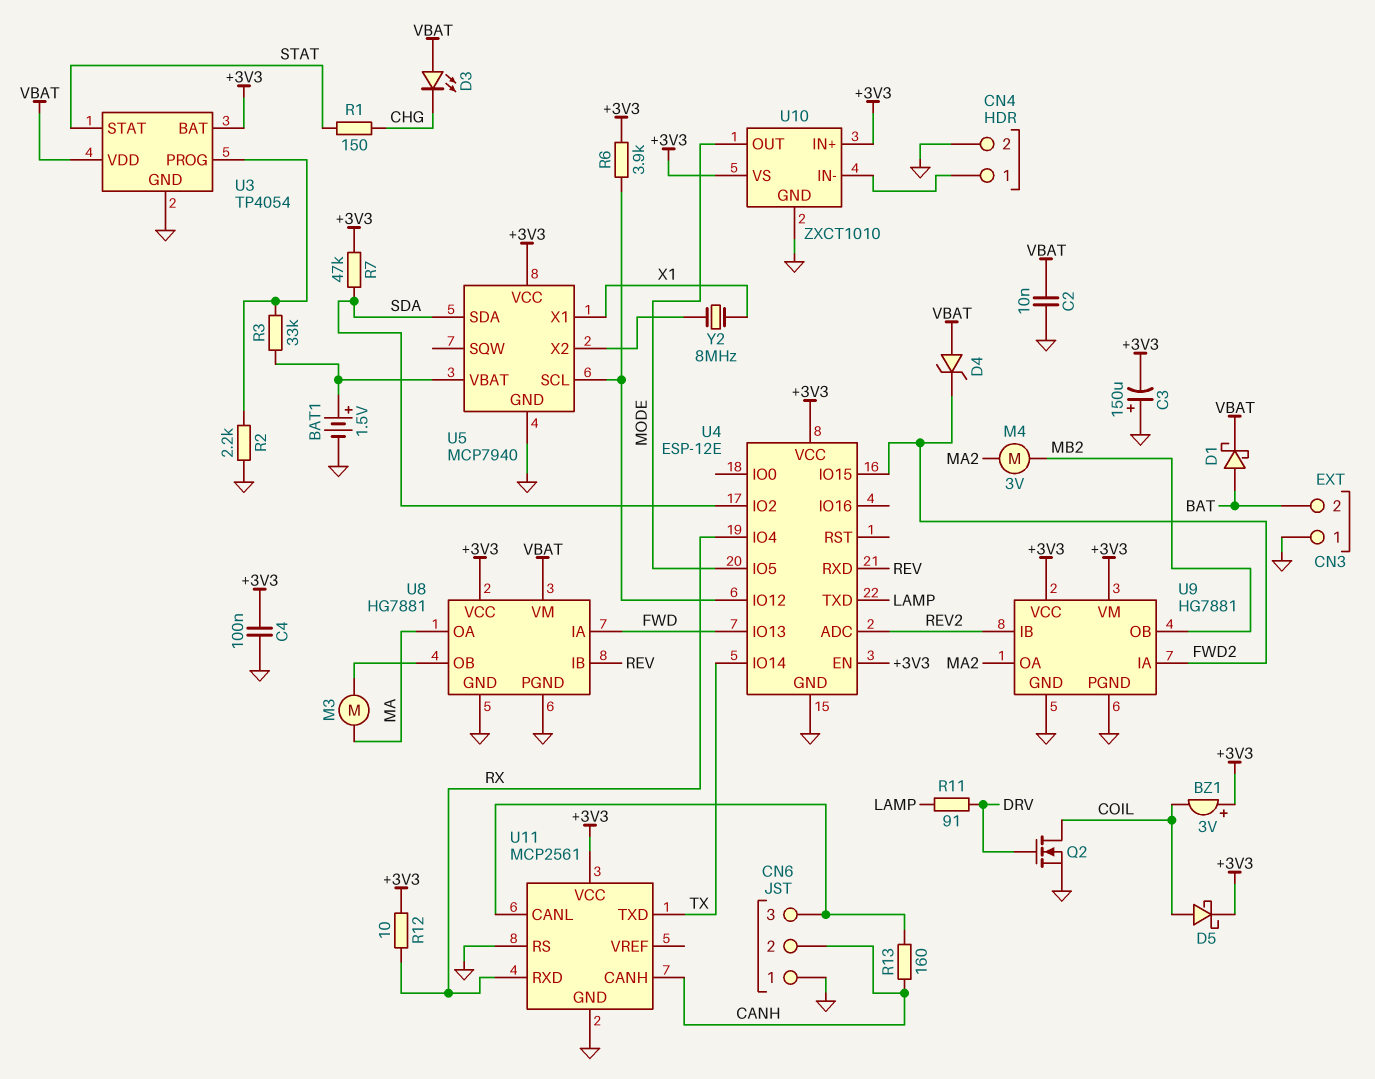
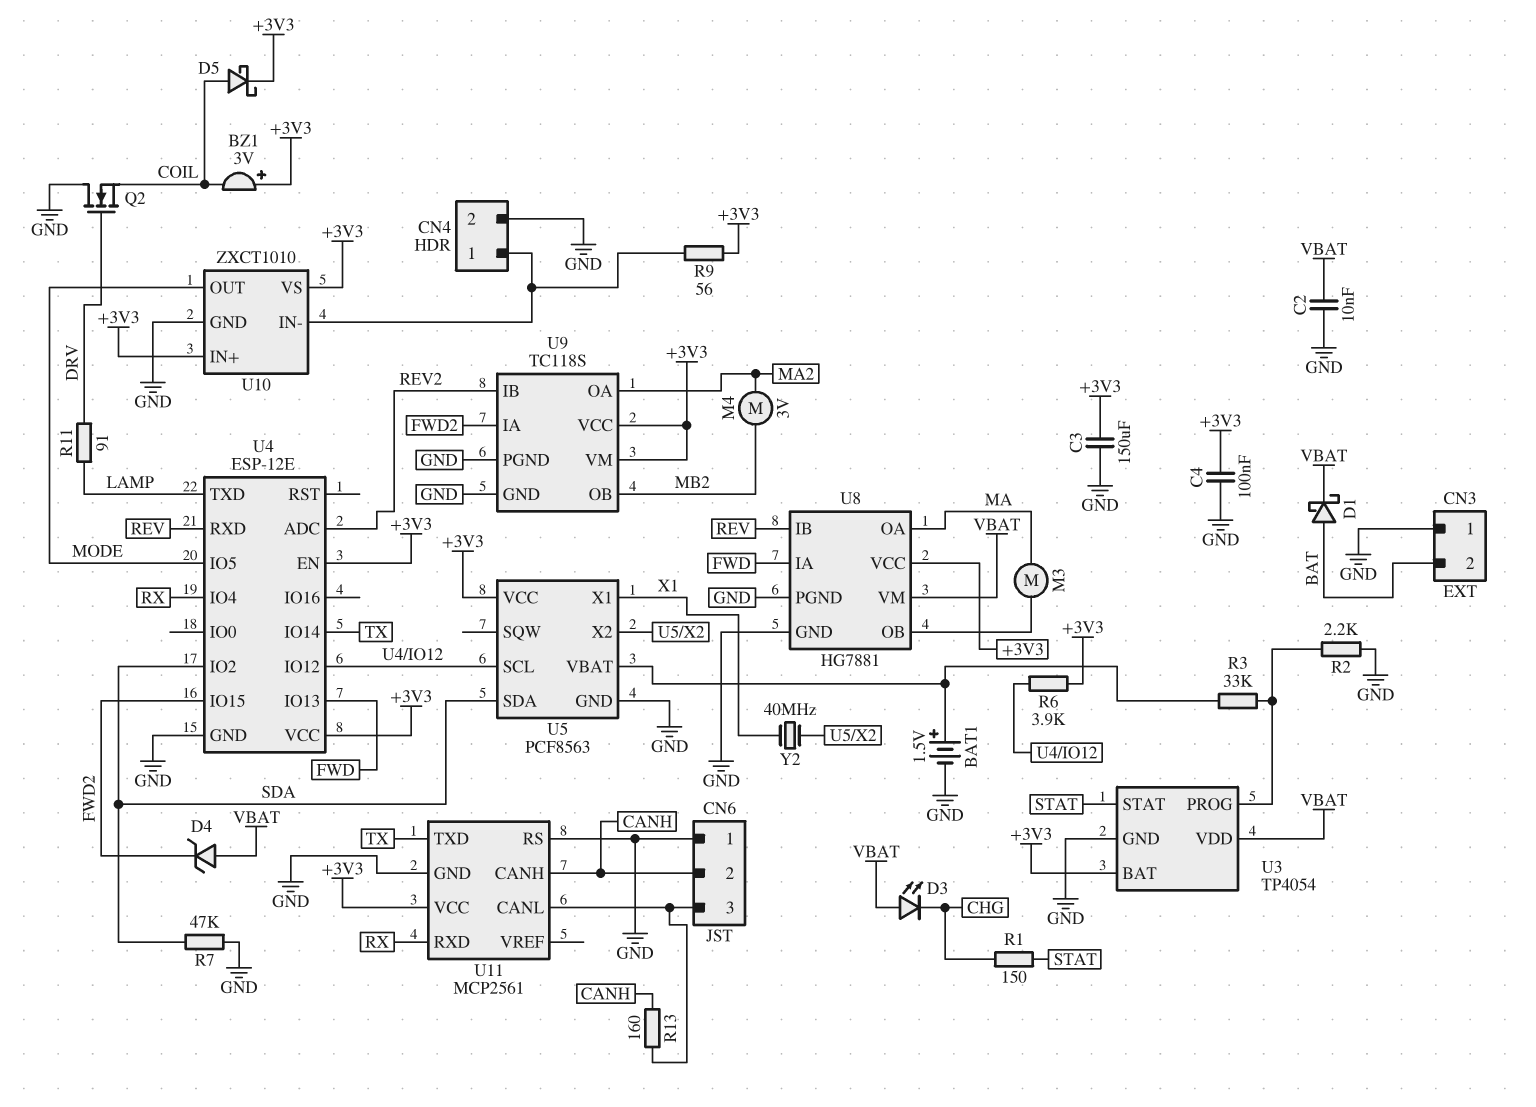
C3: 150uF (plus GND, minus +3V3) -> 150uF (+3V3, GND)
Q2: NMOS (G DRV, D COIL, S GND) -> NMOS (G DRV, D GND, S COIL)
R7: 47k (+3V3, SDA) -> 47k (GND, SDA)
R9: none -> 56 (+3V3, CN4/1)
R12: 10 (+3V3, RX) -> none
U5: MCP7940 -> PCF8563
U9: HG7881 -> TC118S
Y2: 8MHz (U5/X2, X1) -> 40MHz (U5/X2, X1)

